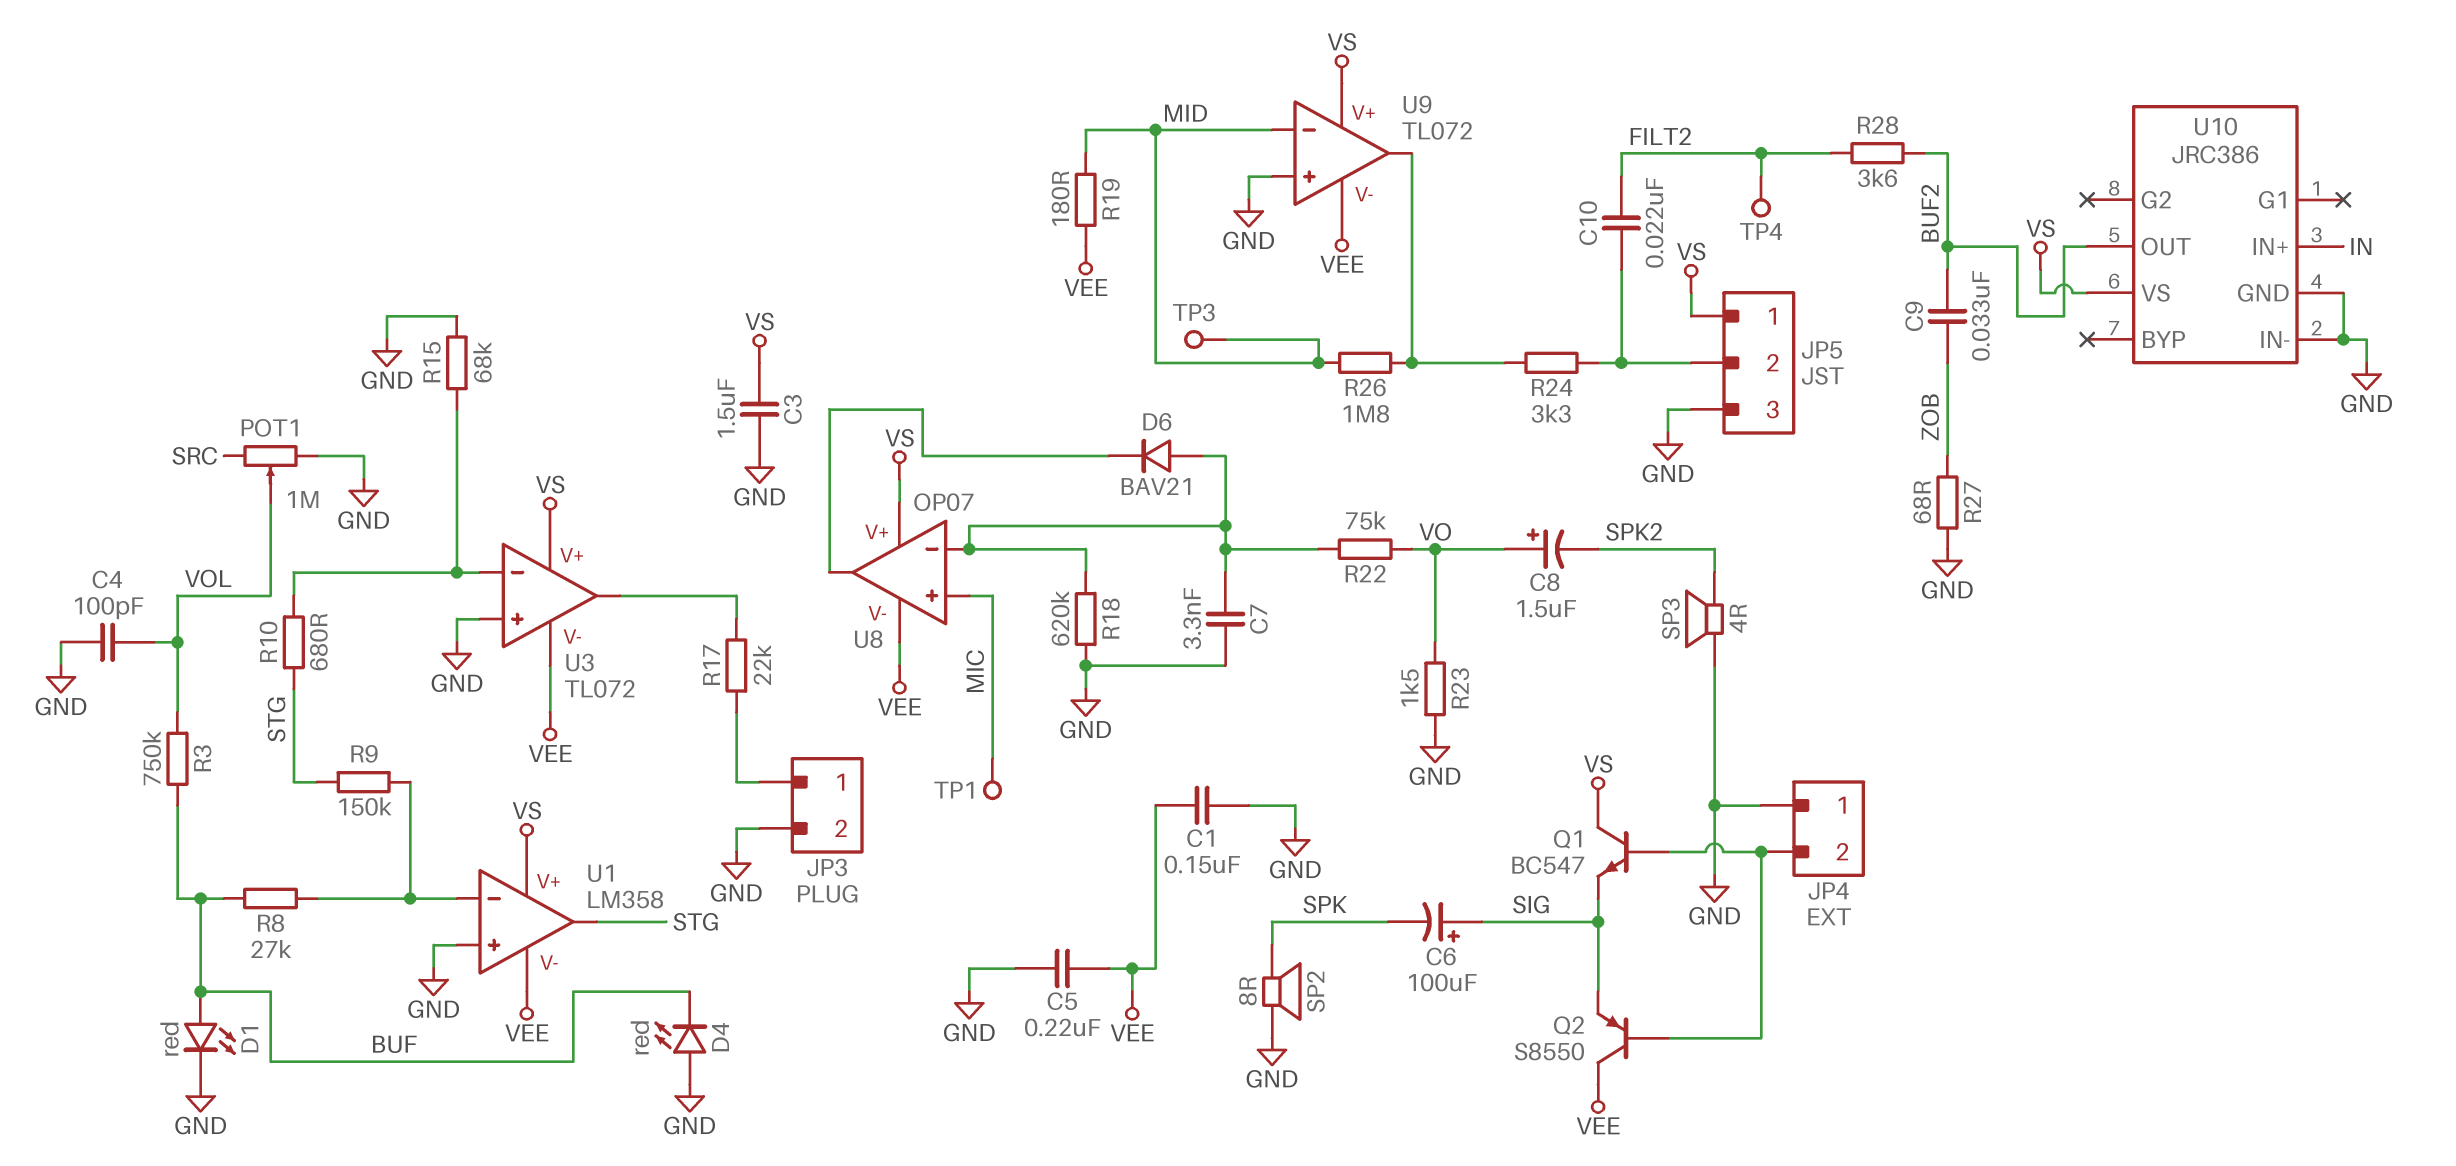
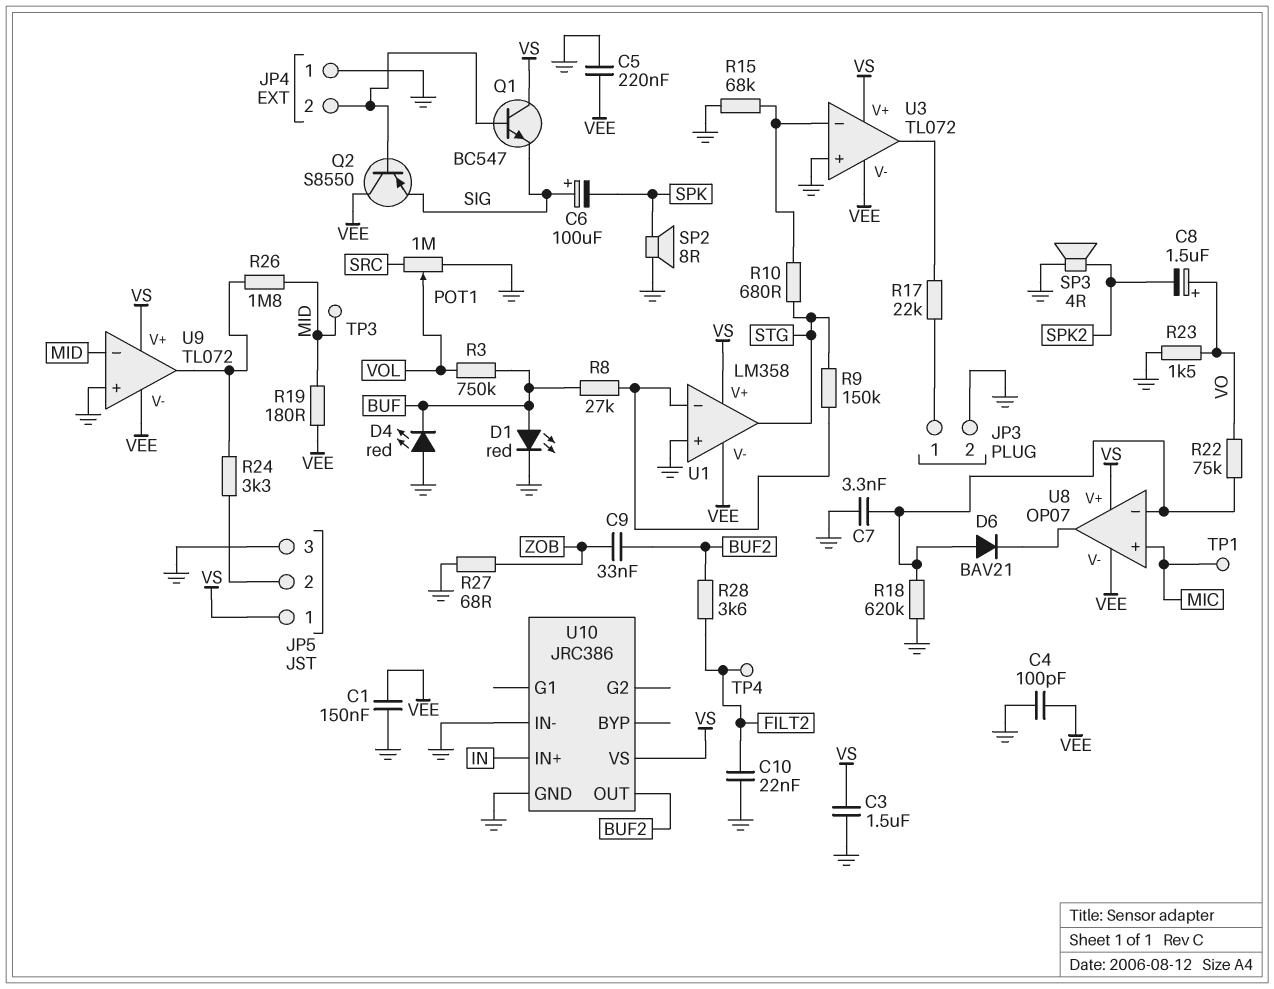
C4: 100pF (GND, VOL) -> 100pF (GND, VEE)
C10: 22nF (FILT2, JP5/2) -> 22nF (FILT2, GND)

